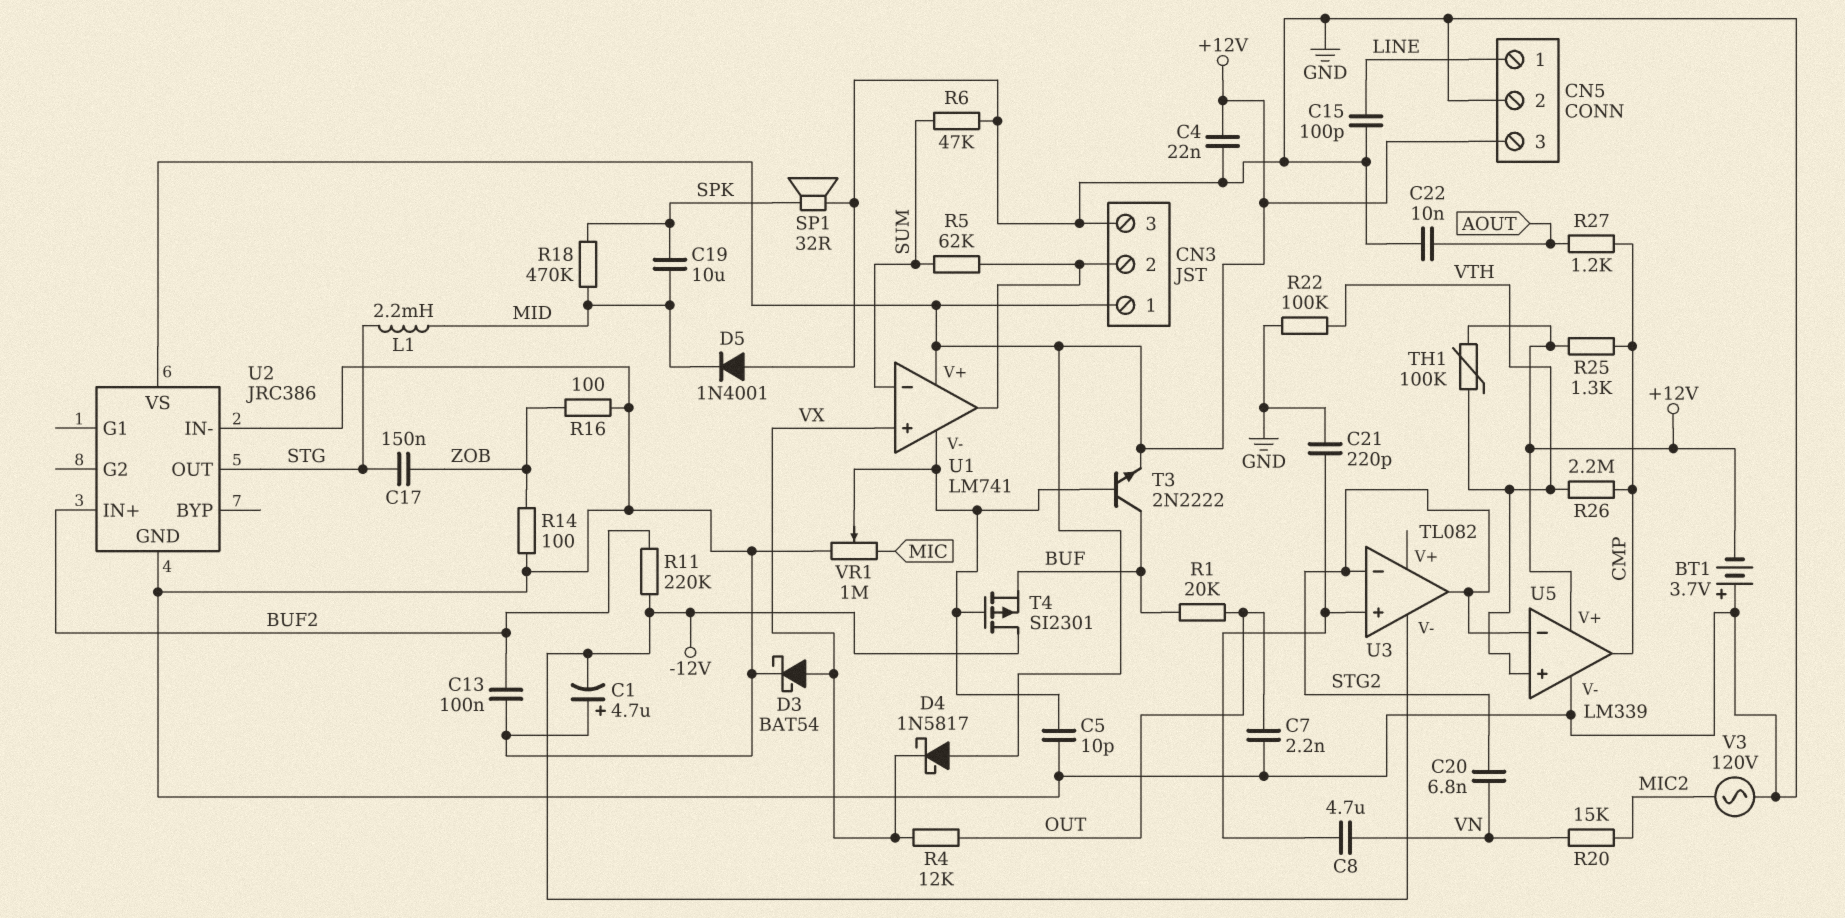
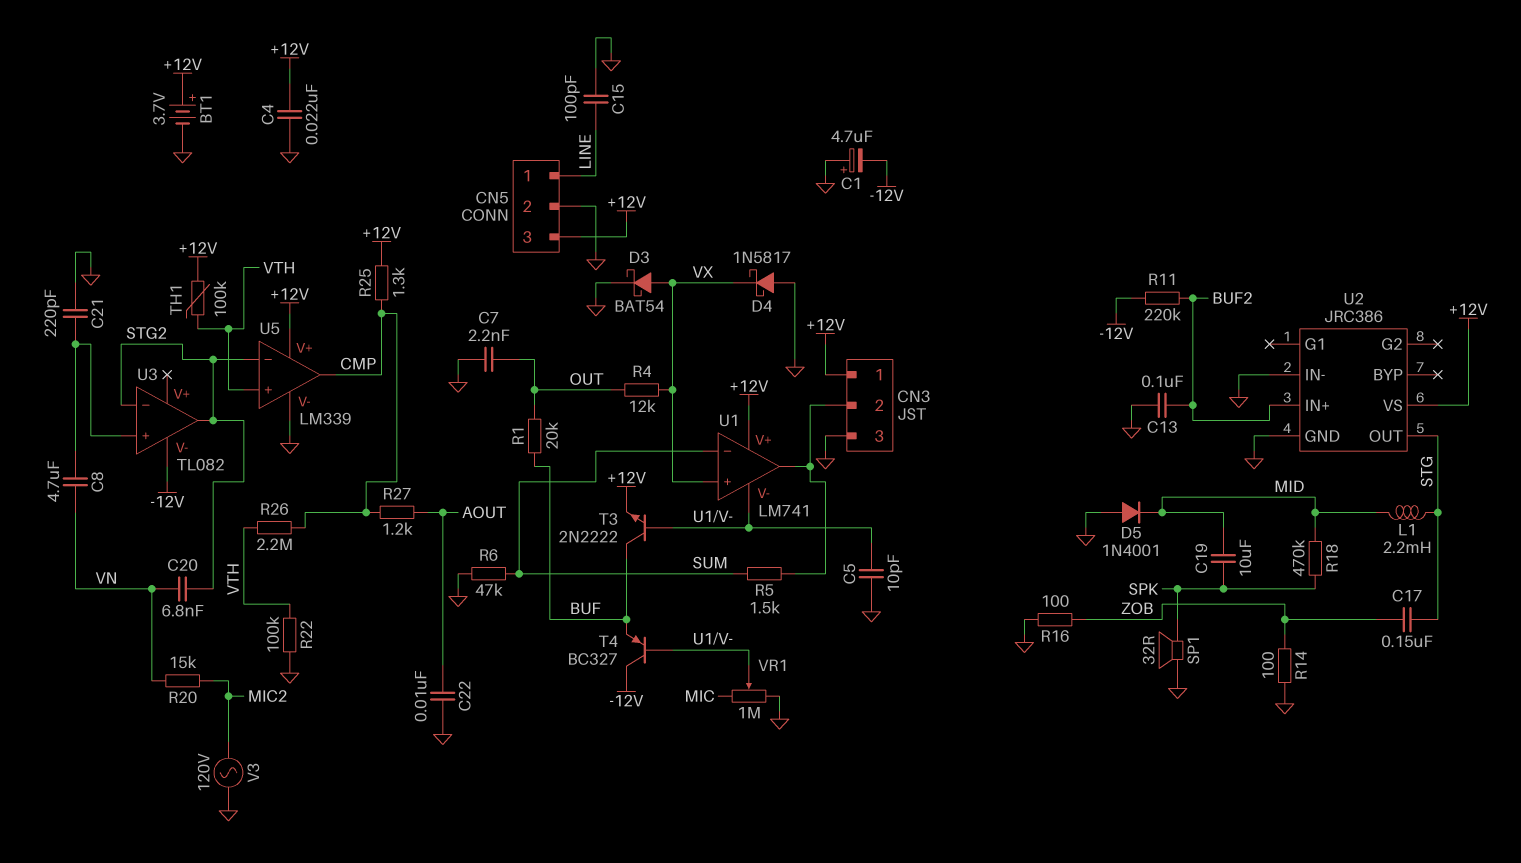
BT1: 3.7V (plus GND, minus +12V) -> 3.7V (plus +12V, minus GND)
D4: schottky 1N5817 (A +12V, K VX) -> schottky 1N5817 (A GND, K VX)
R5: 62k (CN3/2, SUM) -> 1.5k (CN3/2, SUM)
T4: PMOS SI2301 (G U1/V-, D -12V, S BUF) -> PNP BC327 (B U1/V-, C -12V, E BUF)

